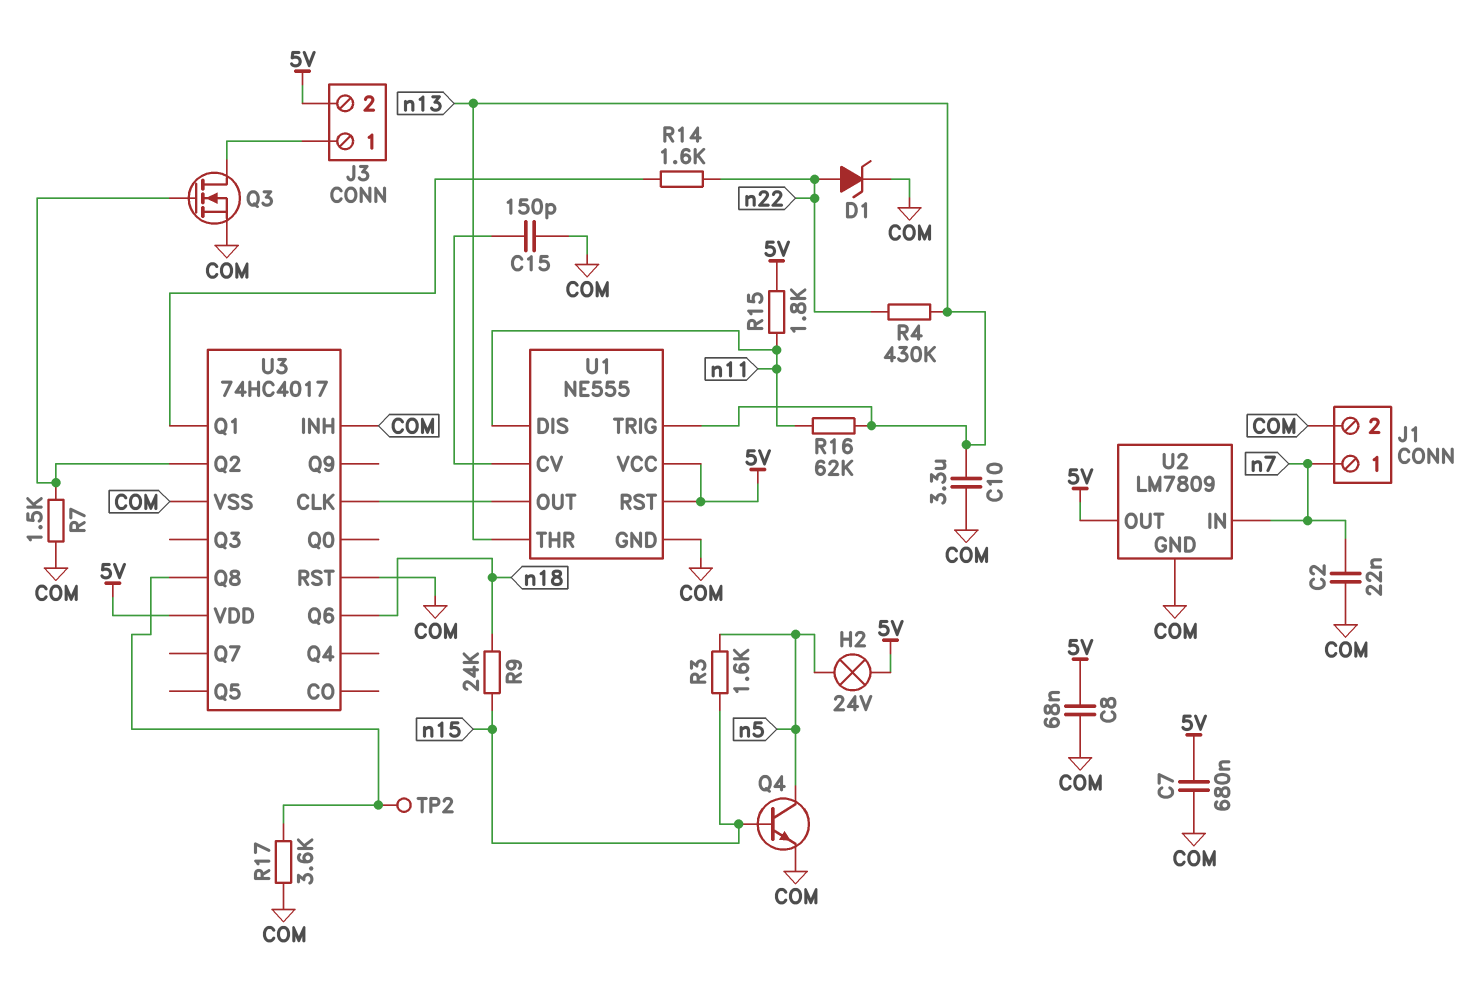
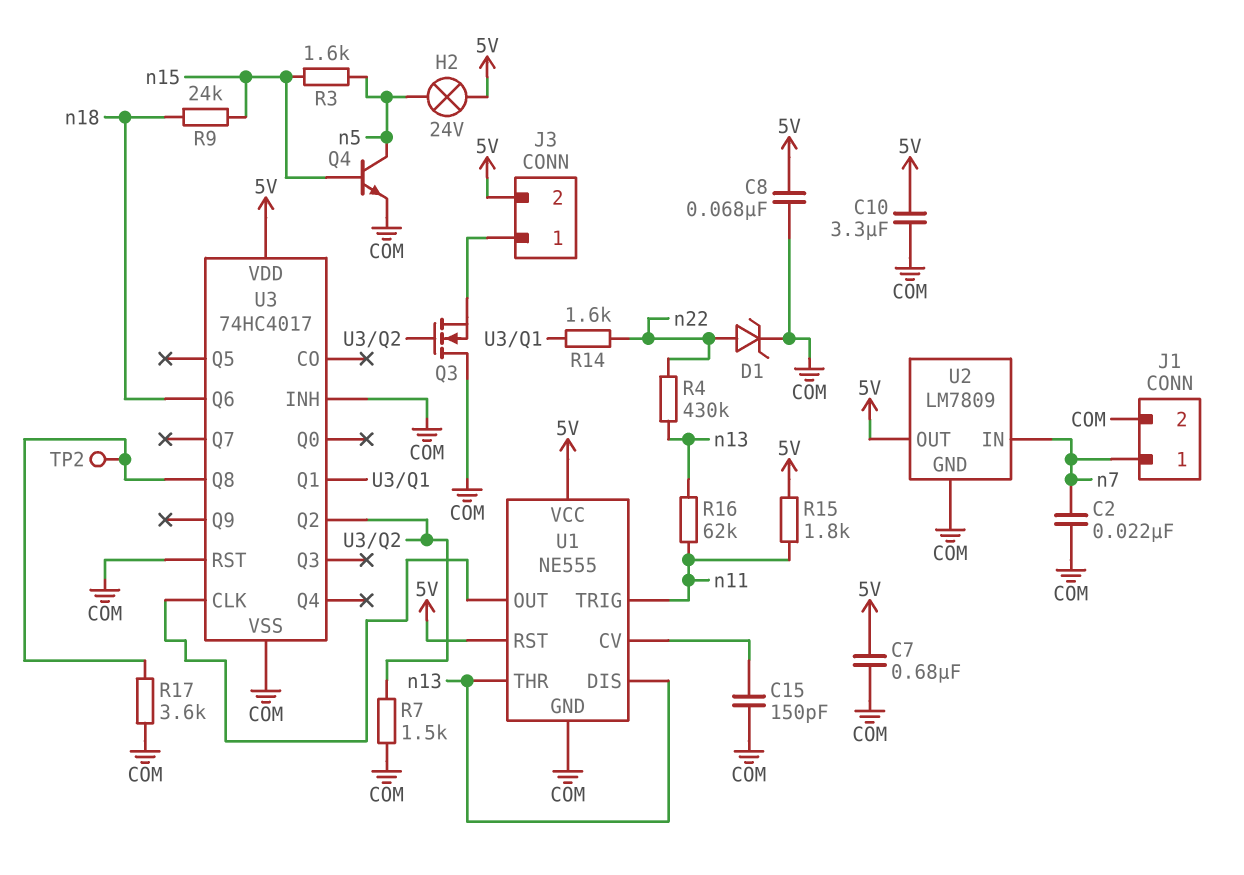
C10: 3.3uF (COM, n13) -> 3.3uF (5V, COM)
Q3: NMOS (G U3/Q2, D J3/1, S COM) -> NMOS (G U3/Q2, D COM, S J3/1)
U1 pin DIS: n11 -> n13
U1 pin TRIG: n13 -> n11

